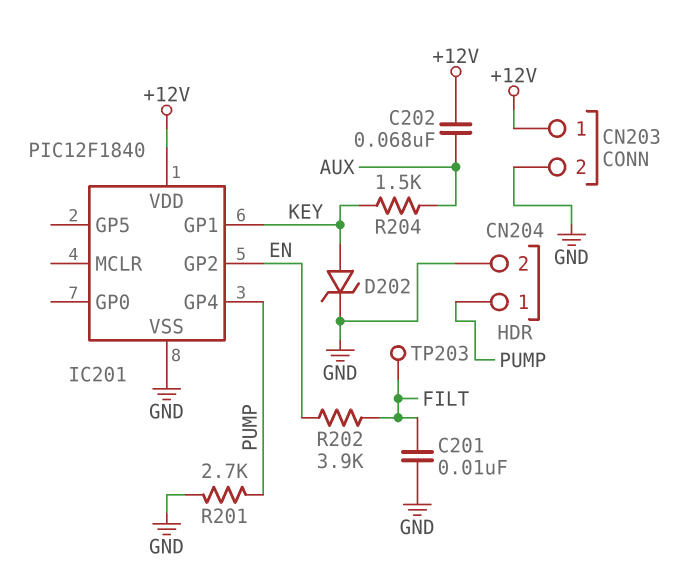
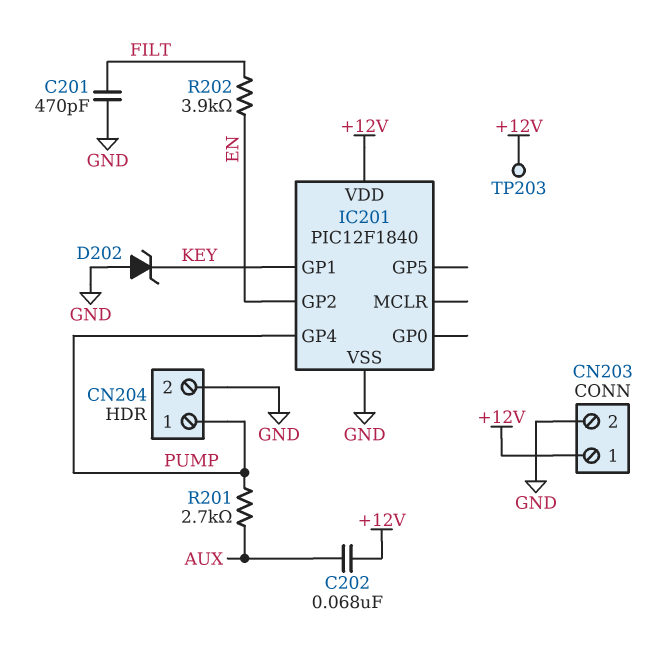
C201: 10nF (FILT, GND) -> 470pF (FILT, GND)
D202: zener (A KEY, K GND) -> zener (A GND, K KEY)
R201: 2.7k (GND, PUMP) -> 2.7k (AUX, PUMP)
R204: 1.5k (AUX, KEY) -> none
TP203: test point (FILT) -> test point (+12V)

